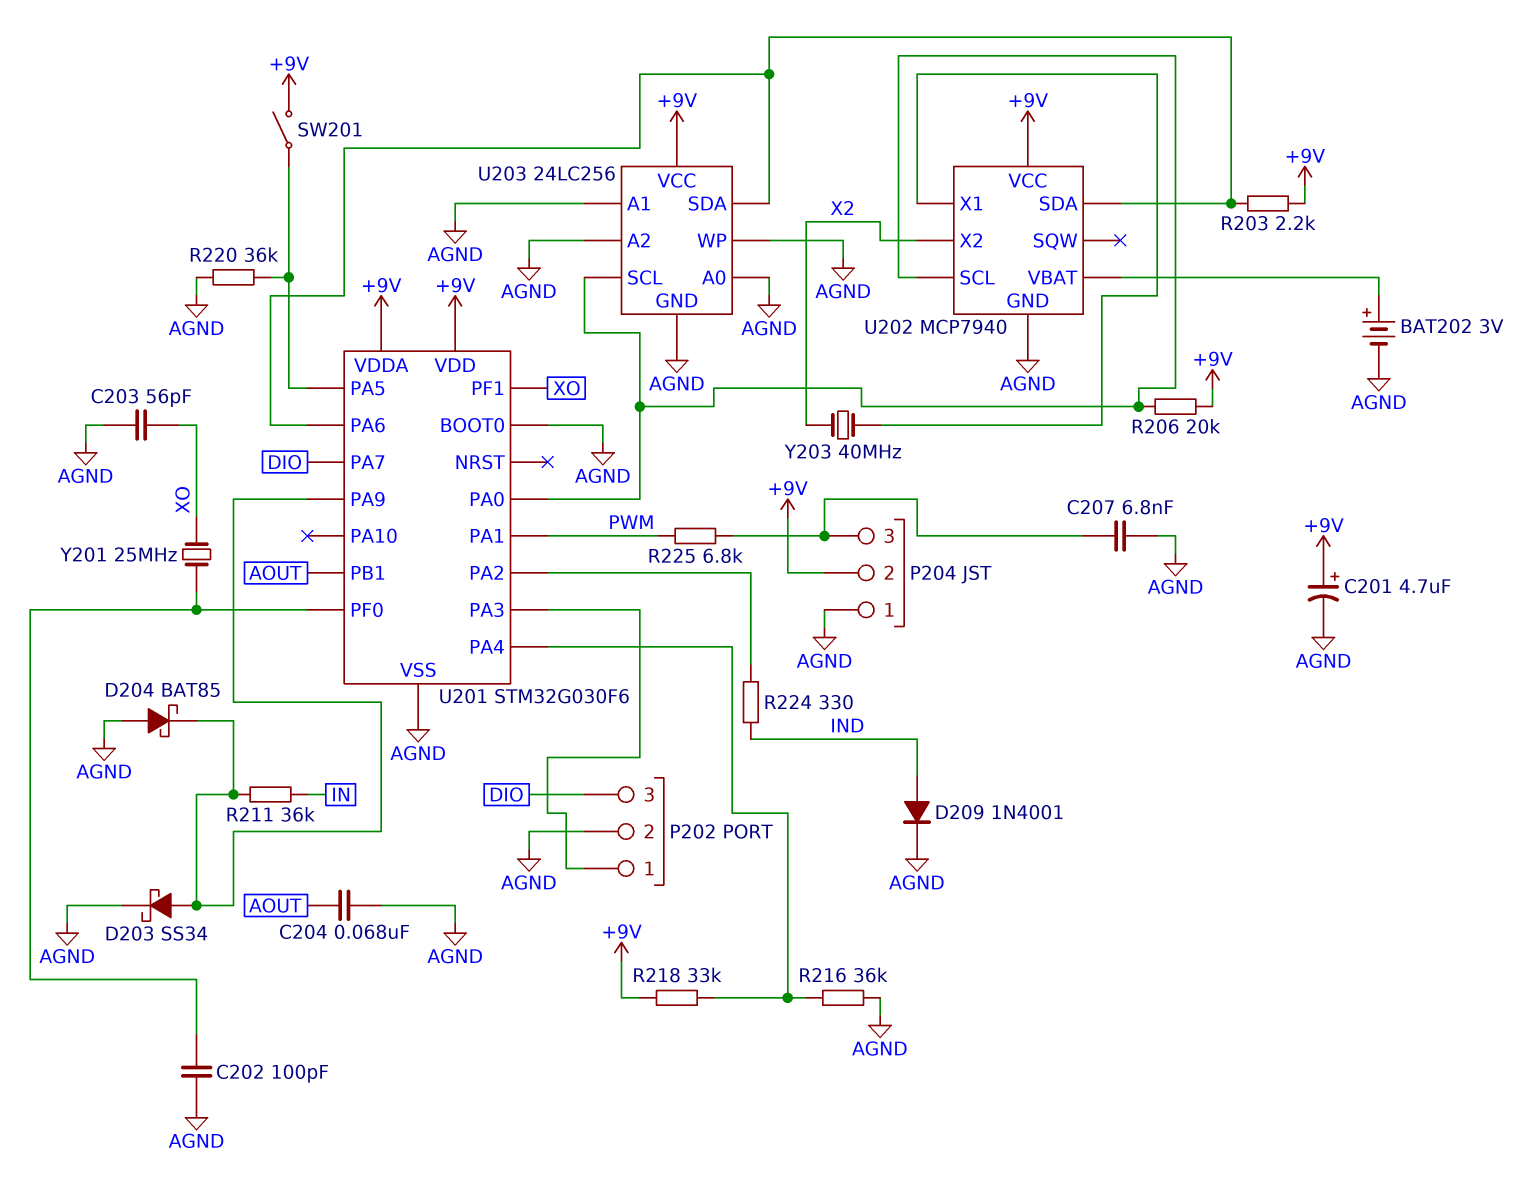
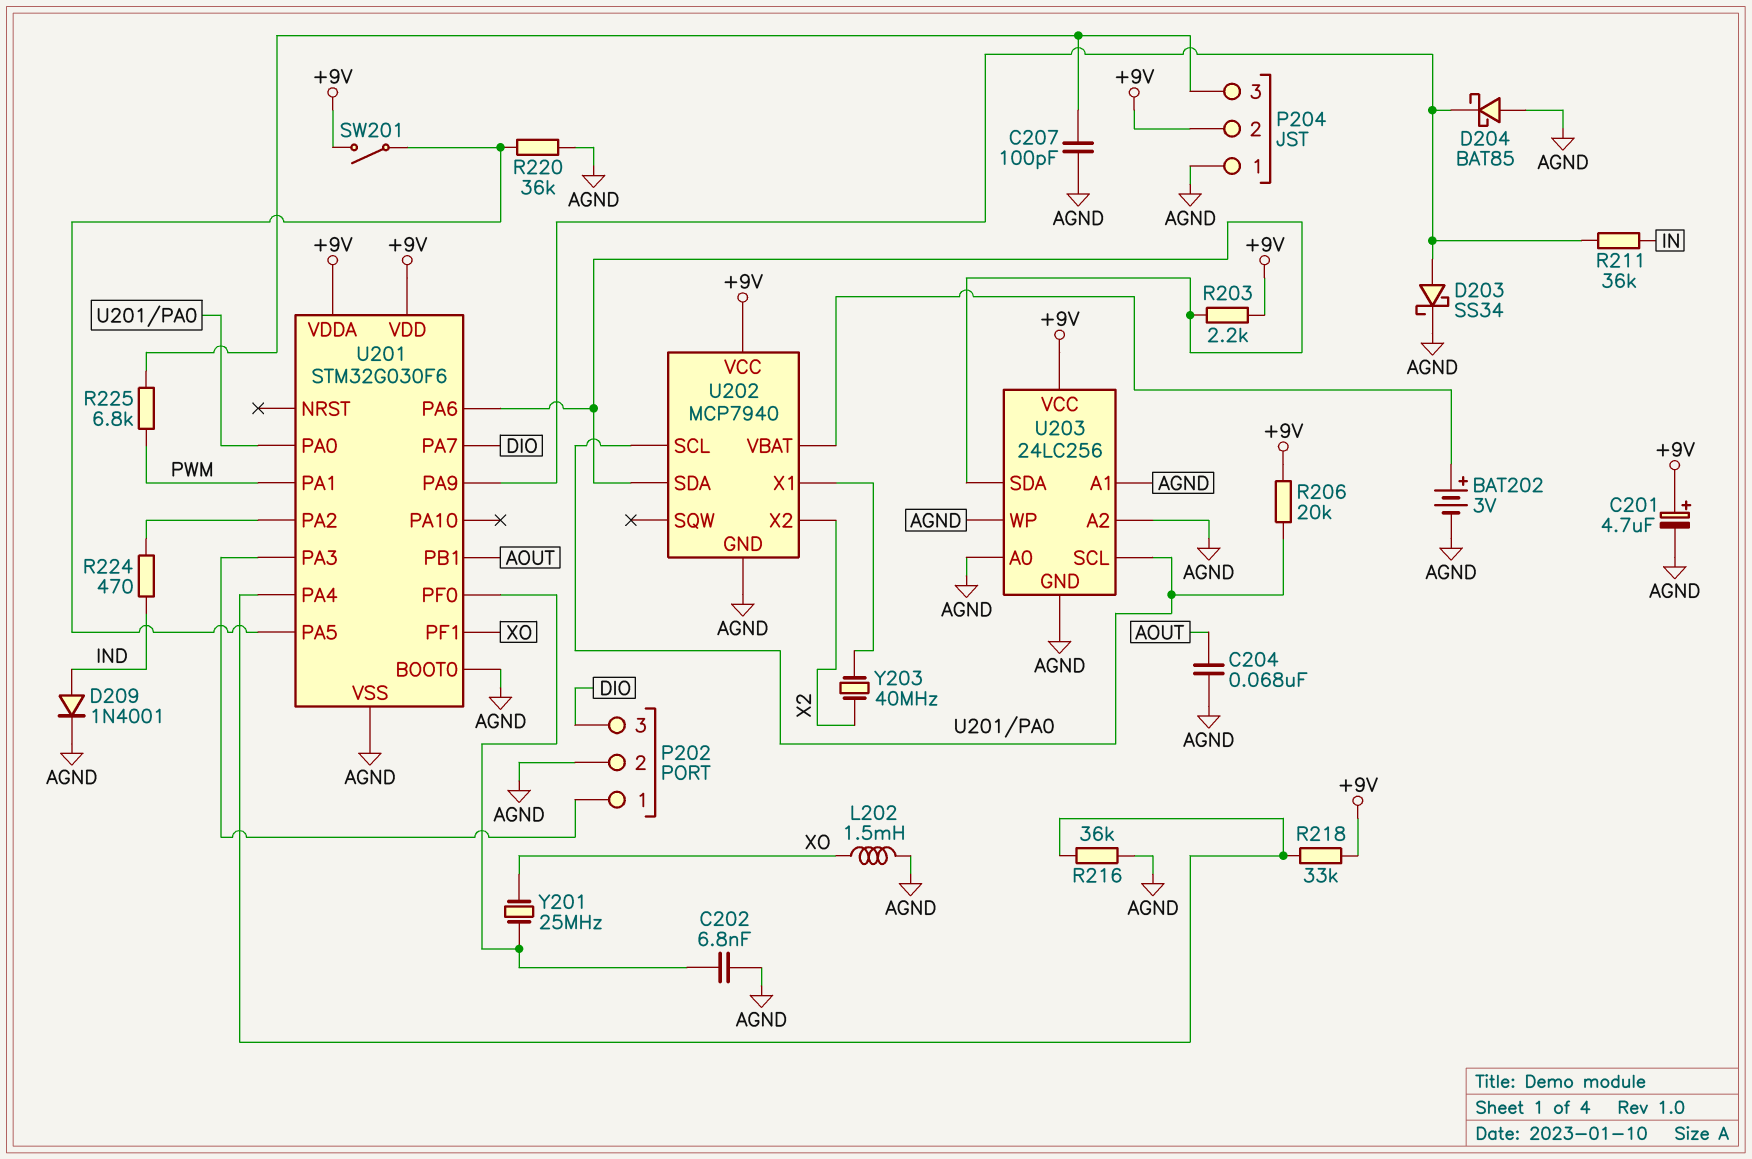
C202: 100pF (AGND, U201/PF0) -> 6.8nF (AGND, U201/PF0)
C203: 56pF (AGND, XO) -> none
C207: 6.8nF (AGND, P204/3) -> 100pF (AGND, P204/3)
L202: none -> 1.5mH (AGND, XO)
R224: 330 (IND, U201/PA2) -> 470 (IND, U201/PA2)

